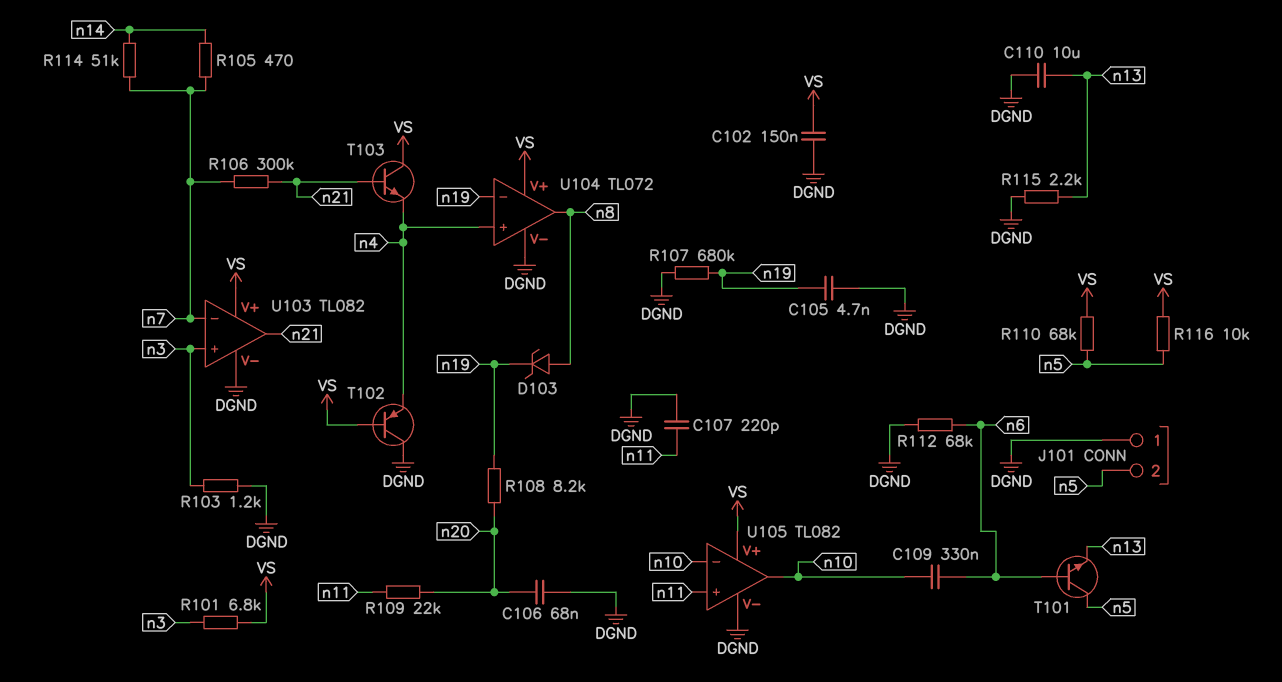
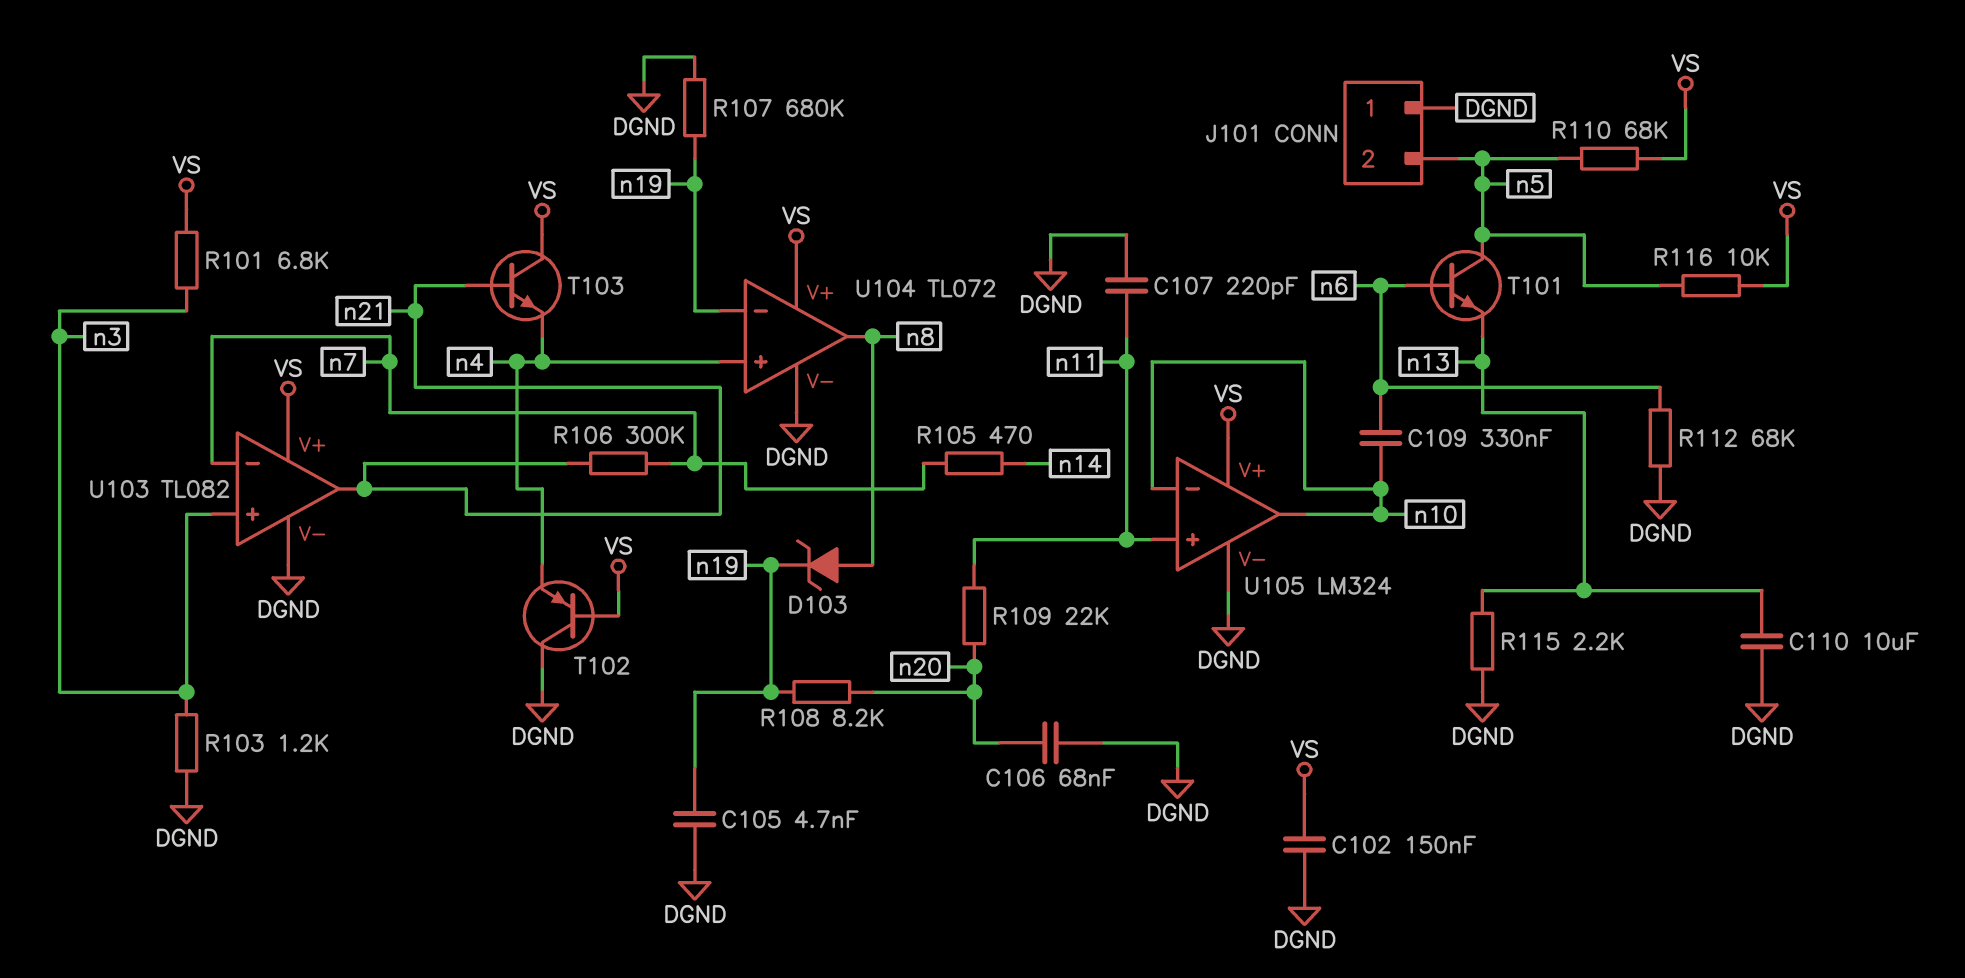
R114: 51k (n7, n14) -> none
U105: TL082 -> LM324

